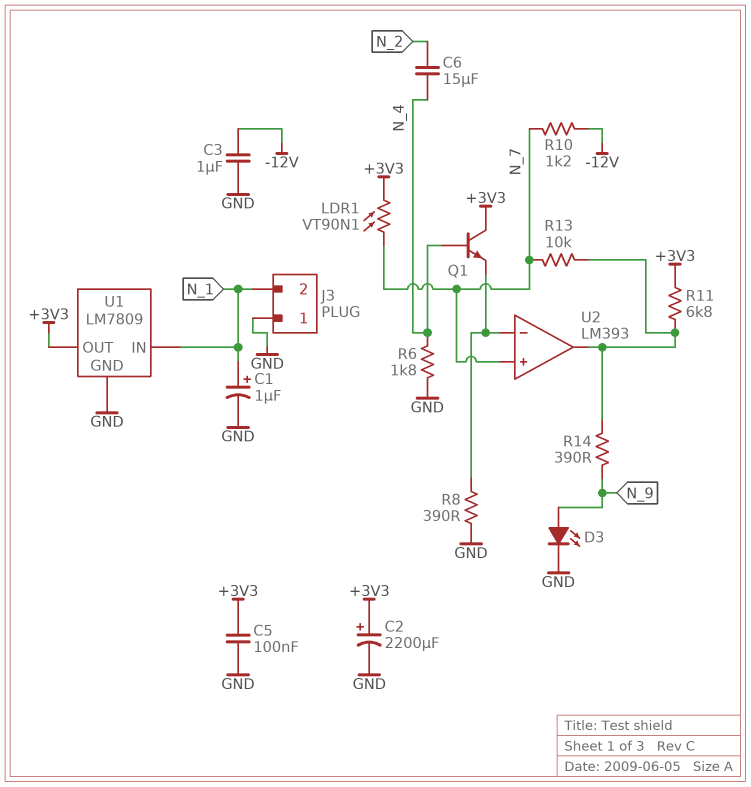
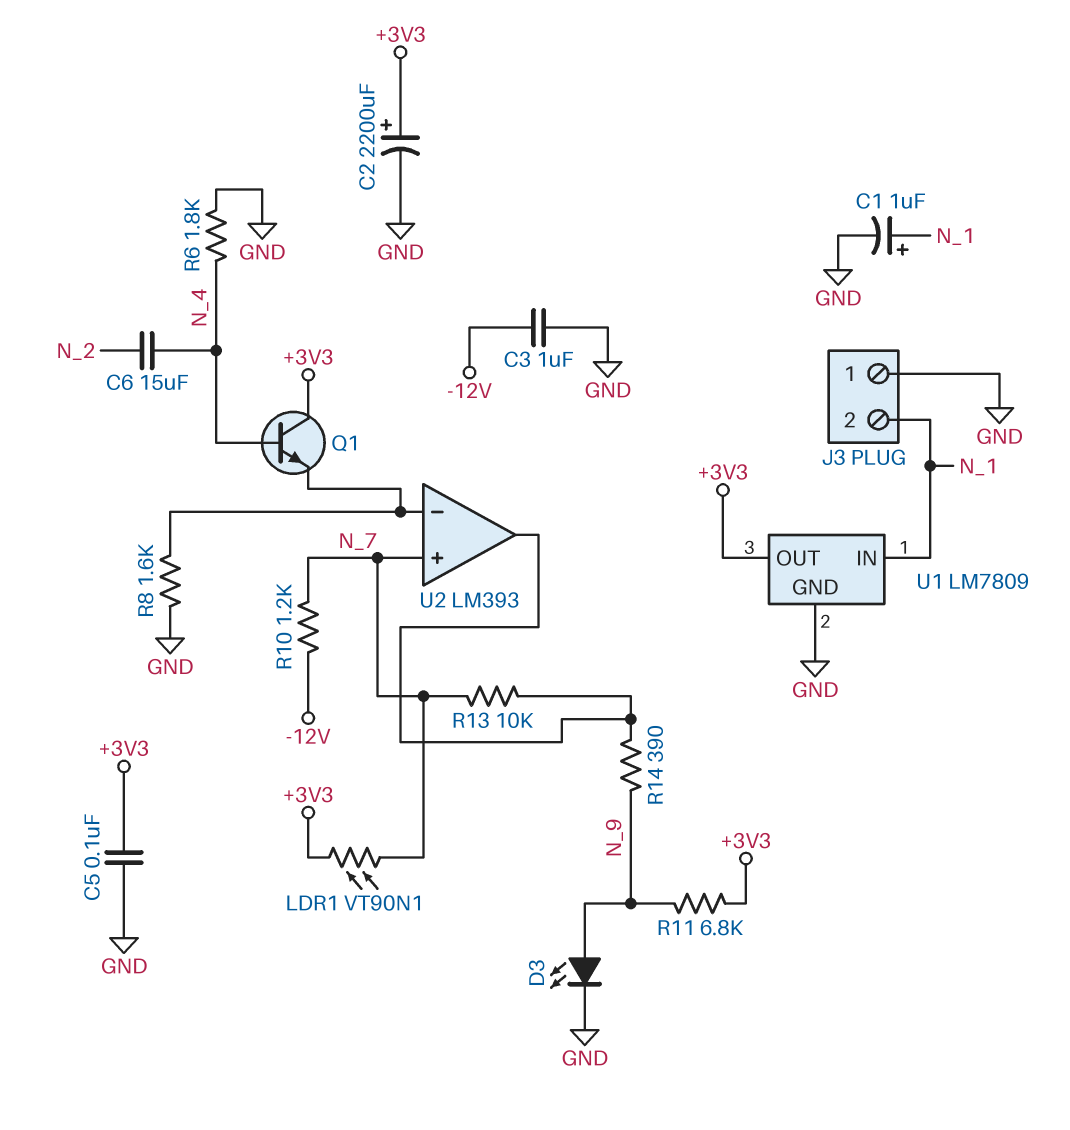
R8: 390 (GND, U2/in-) -> 1.6k (GND, U2/in-)
R11: 6.8k (+3V3, U2/out) -> 6.8k (+3V3, N_9)

